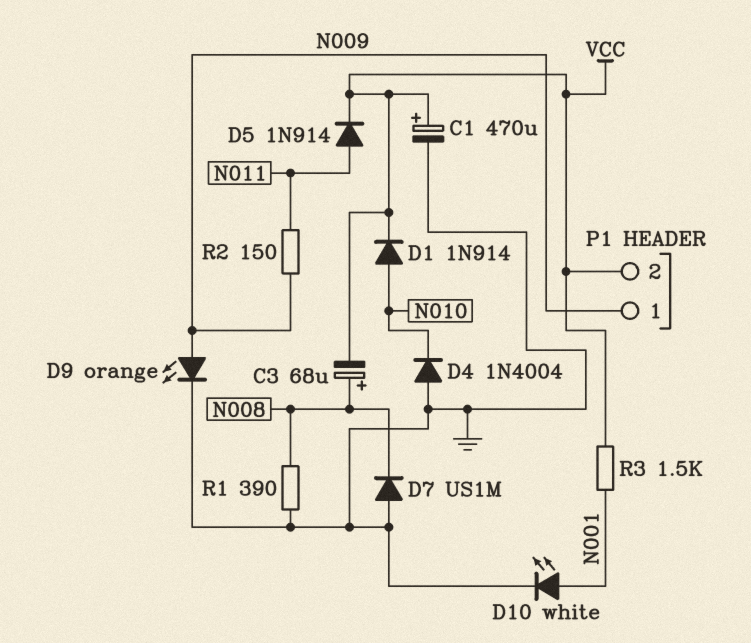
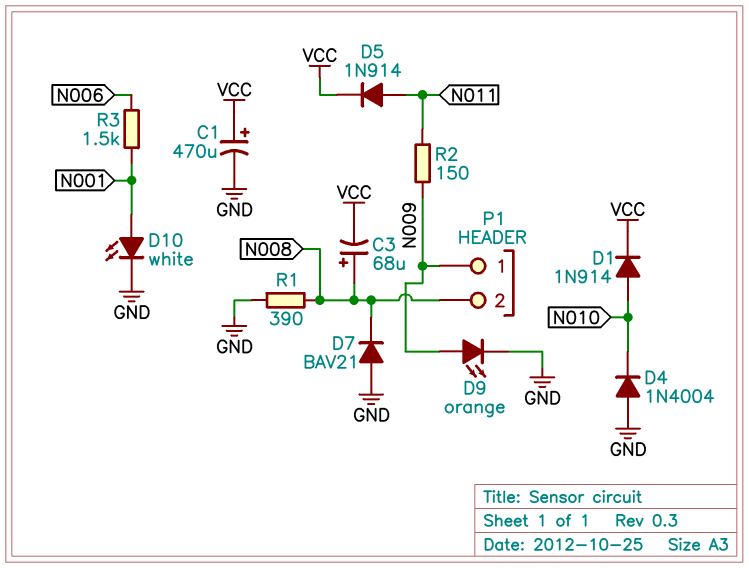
D7: diode US1M (A GND, K N008) -> diode BAV21 (A GND, K N008)
P1 pin 2: VCC -> N008
R3: 1.5k (N001, VCC) -> 1.5k (N001, N006)

